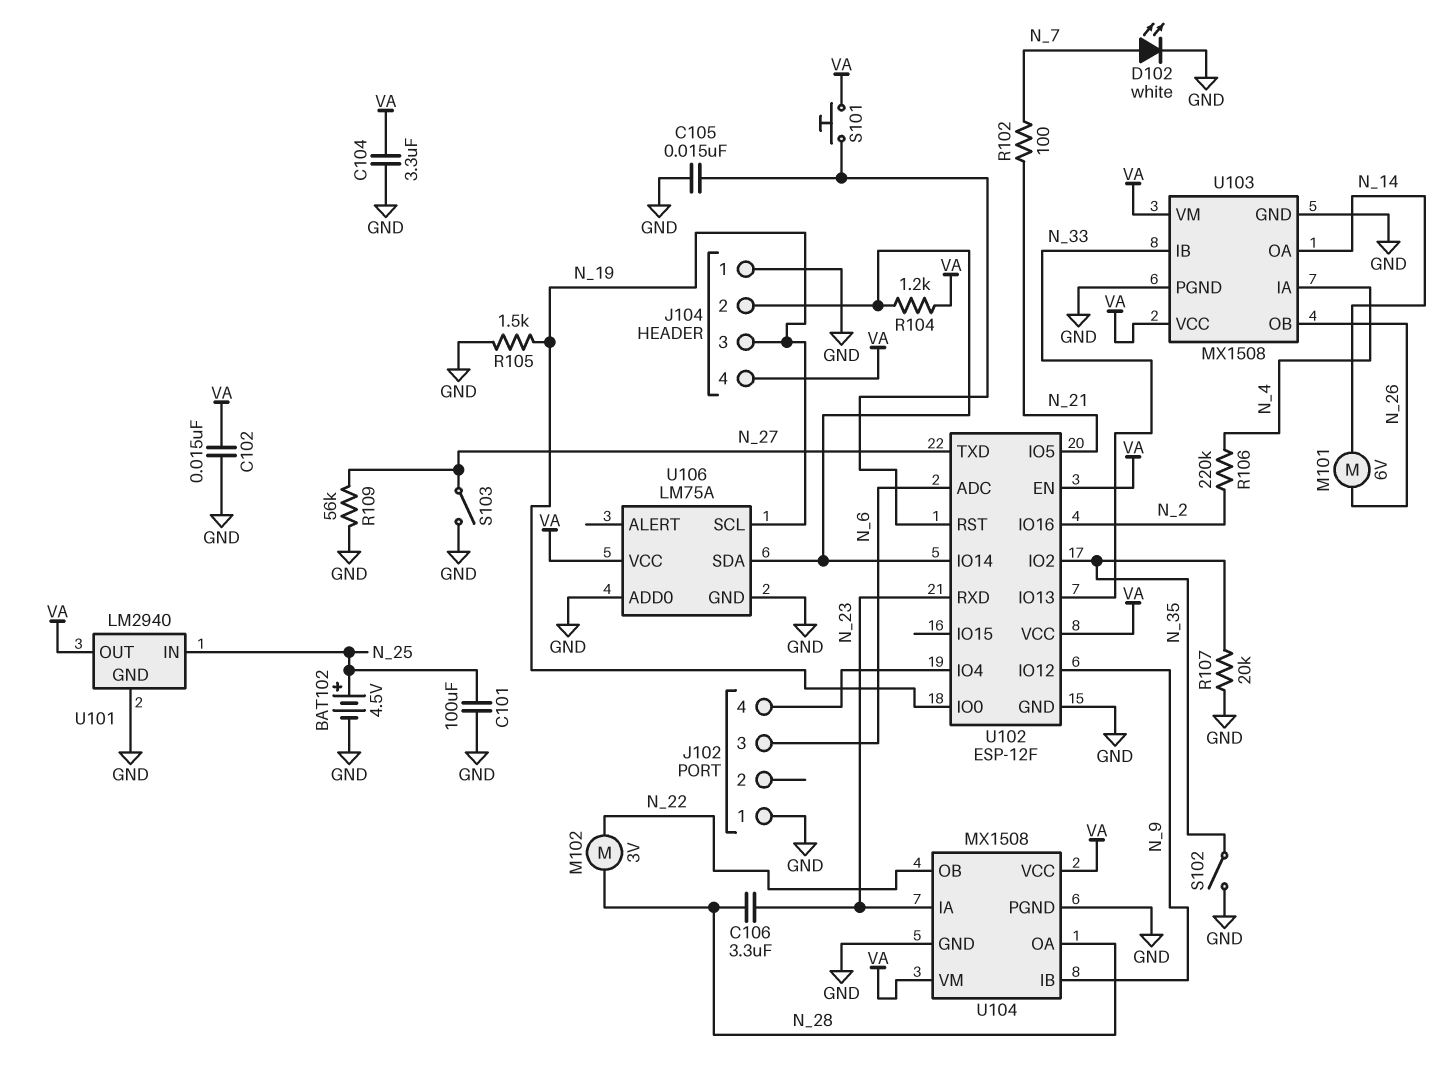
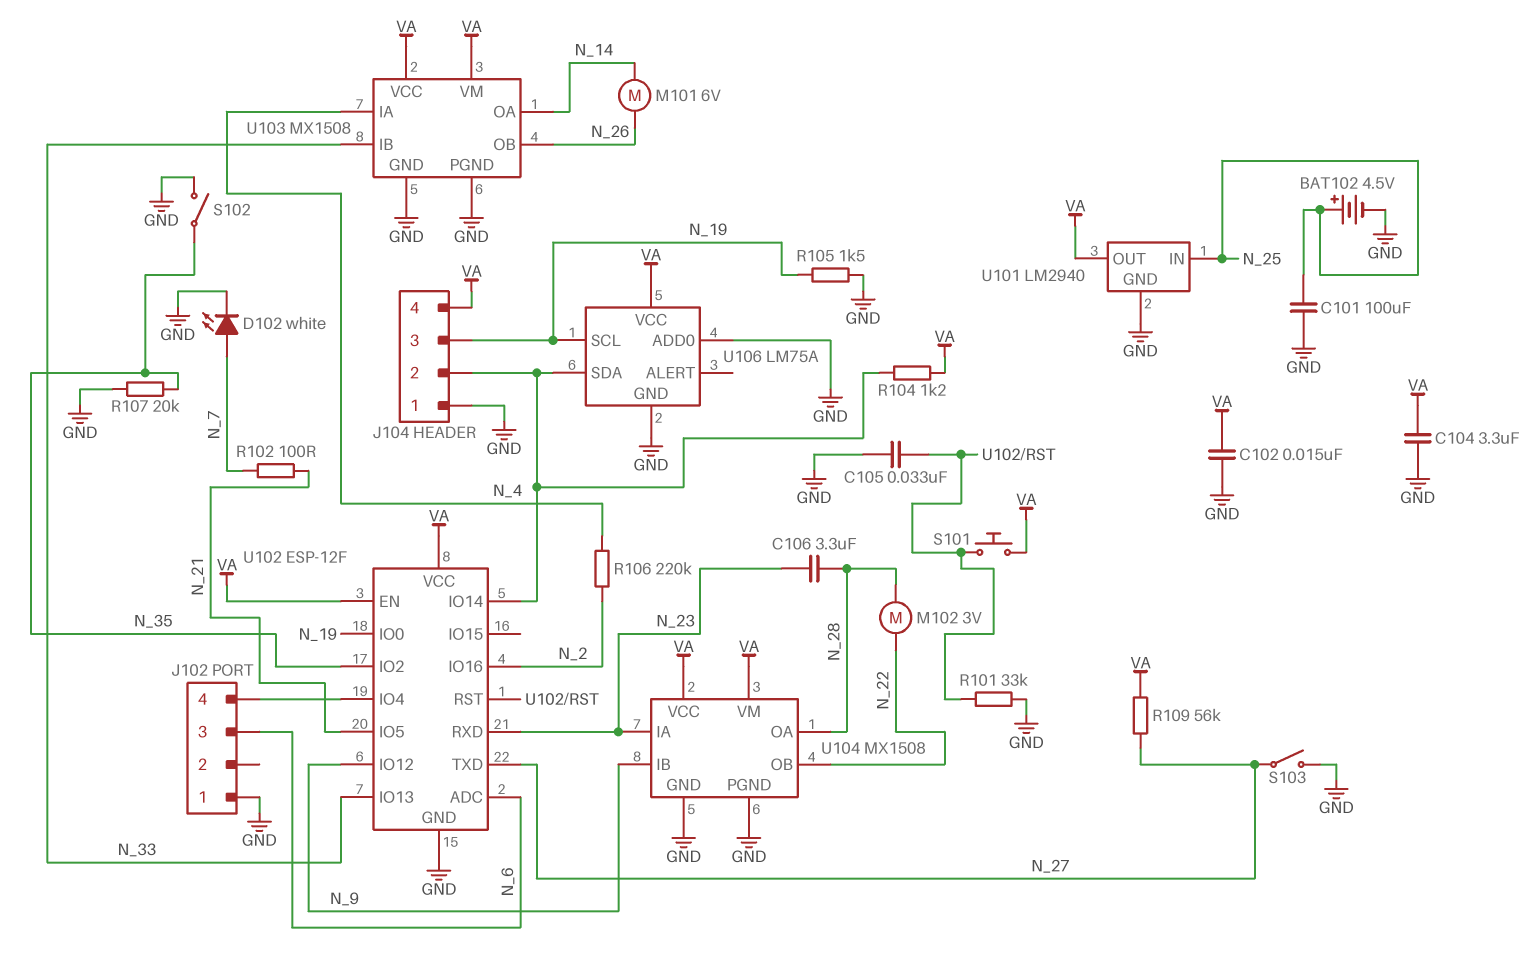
C105: 15nF (GND, U102/RST) -> 33nF (GND, U102/RST)
R101: none -> 33k (GND, U102/RST)
R109: 56k (GND, N_27) -> 56k (N_27, VA)

